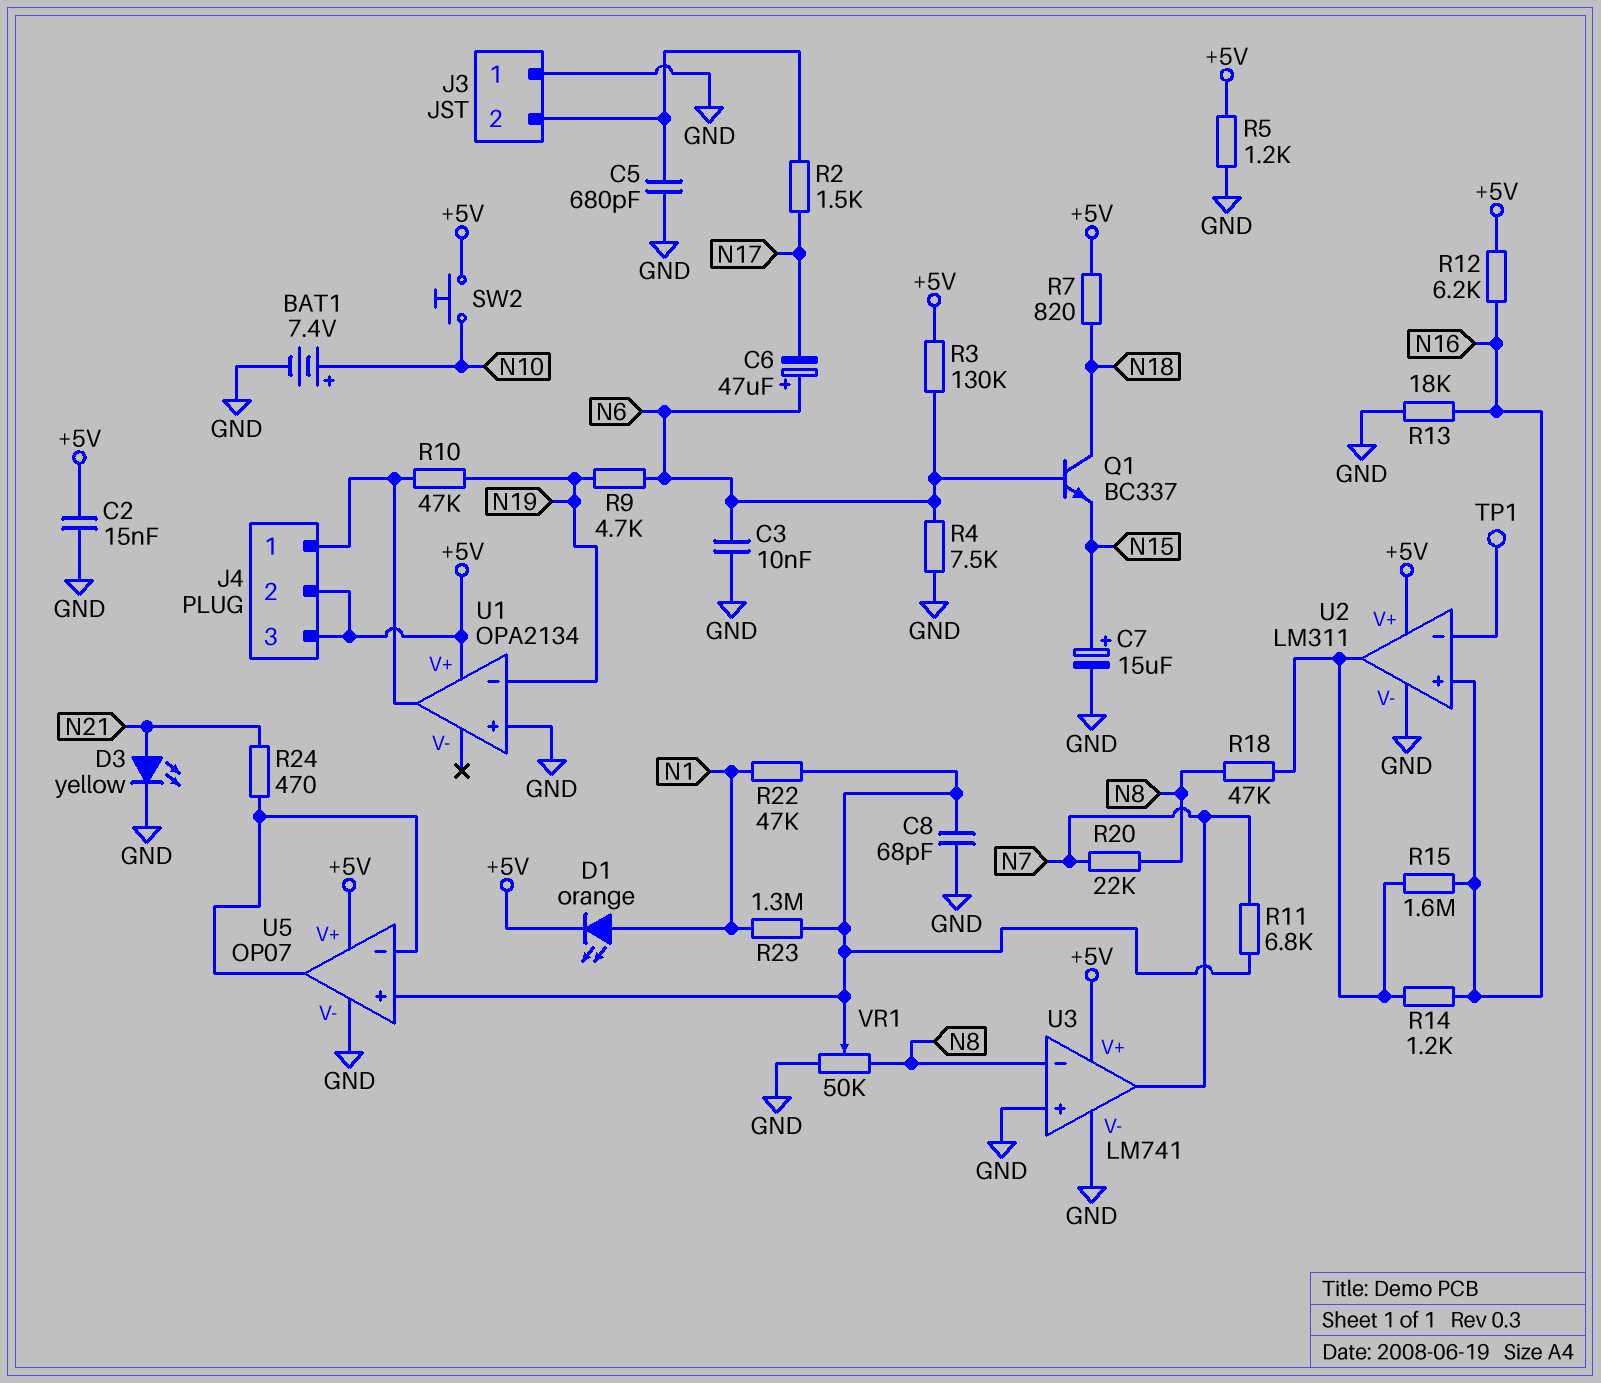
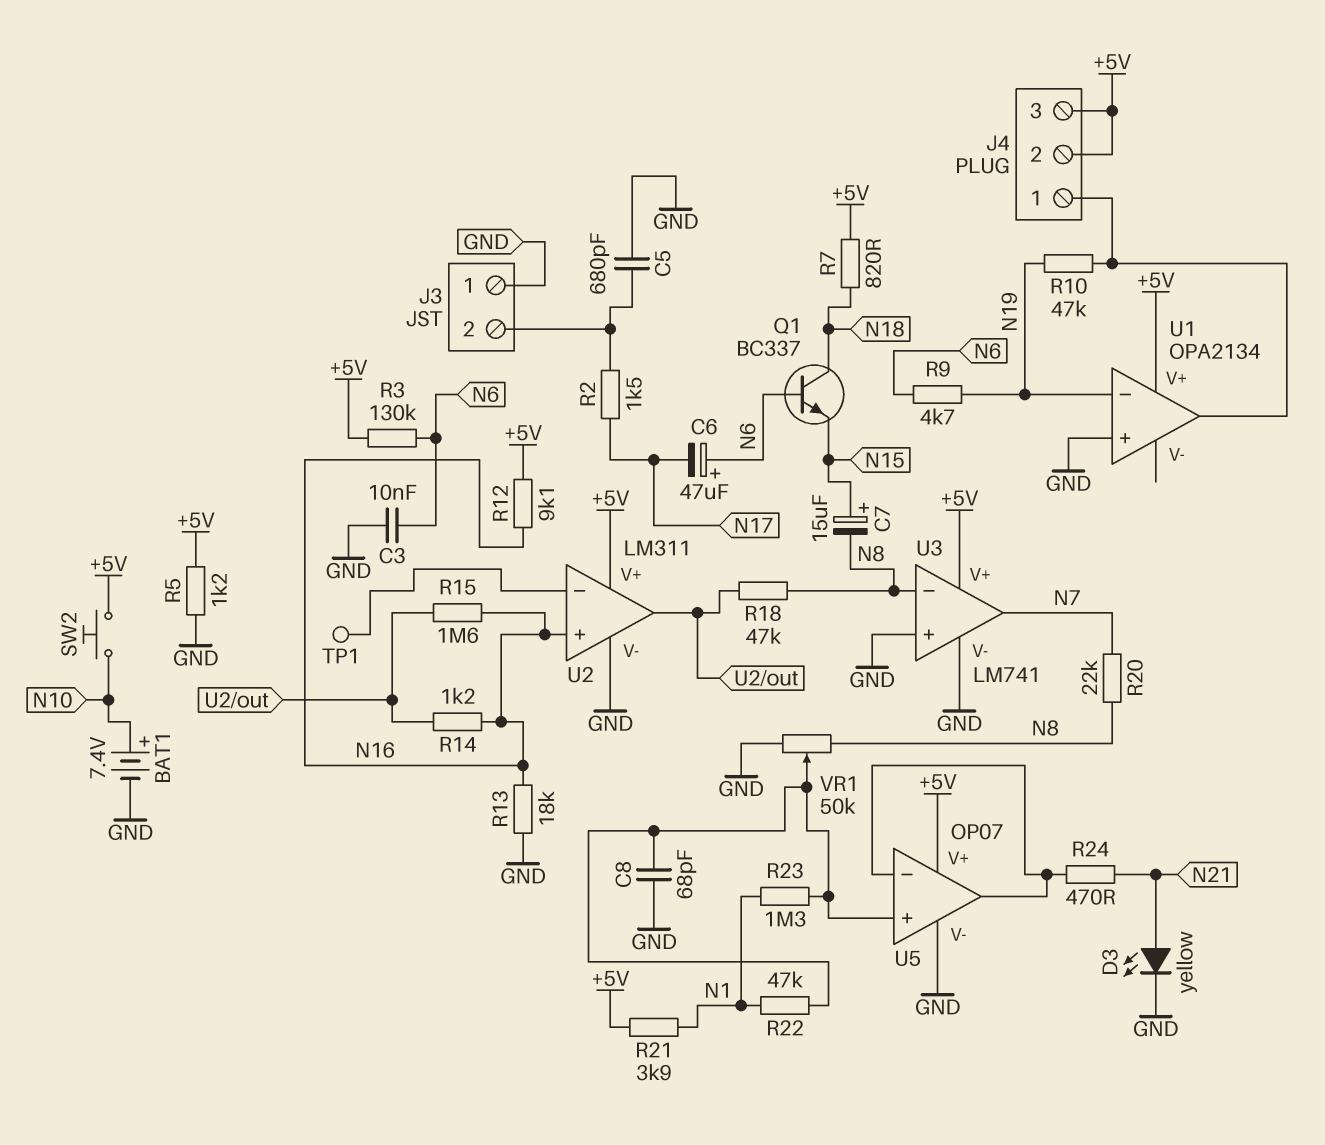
C2: 15nF (+5V, GND) -> none
C7: 15uF (plus N15, minus GND) -> 15uF (plus N15, minus N8)
D1: LED orange (A N1, K +5V) -> none
R4: 7.5k (GND, N6) -> none
R11: 6.8k (N7, U5/in+) -> none
R12: 6.2k (+5V, N16) -> 9.1k (+5V, N16)
R21: none -> 3.9k (+5V, N1)

